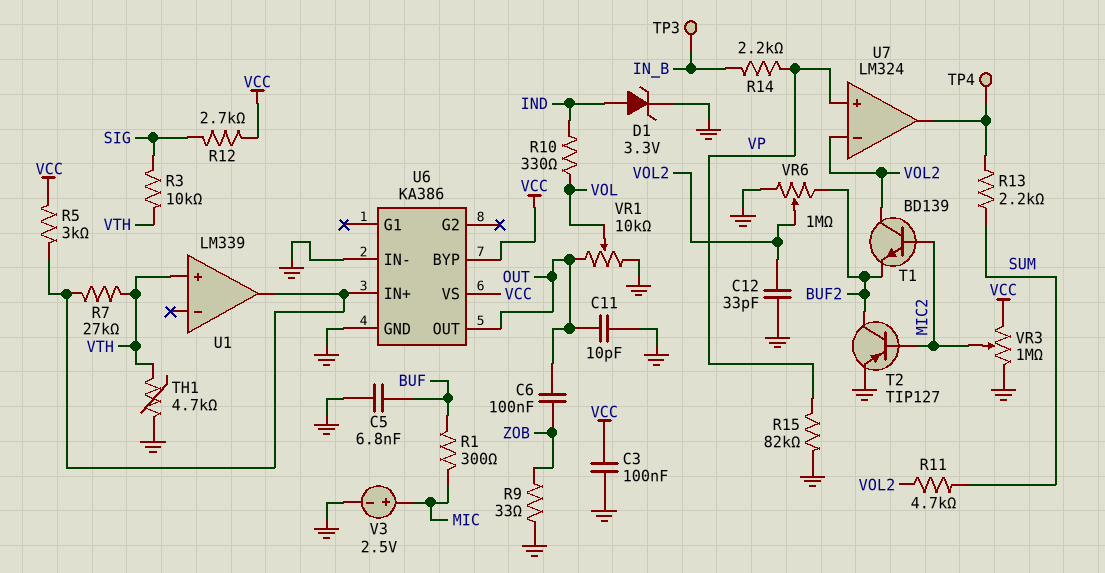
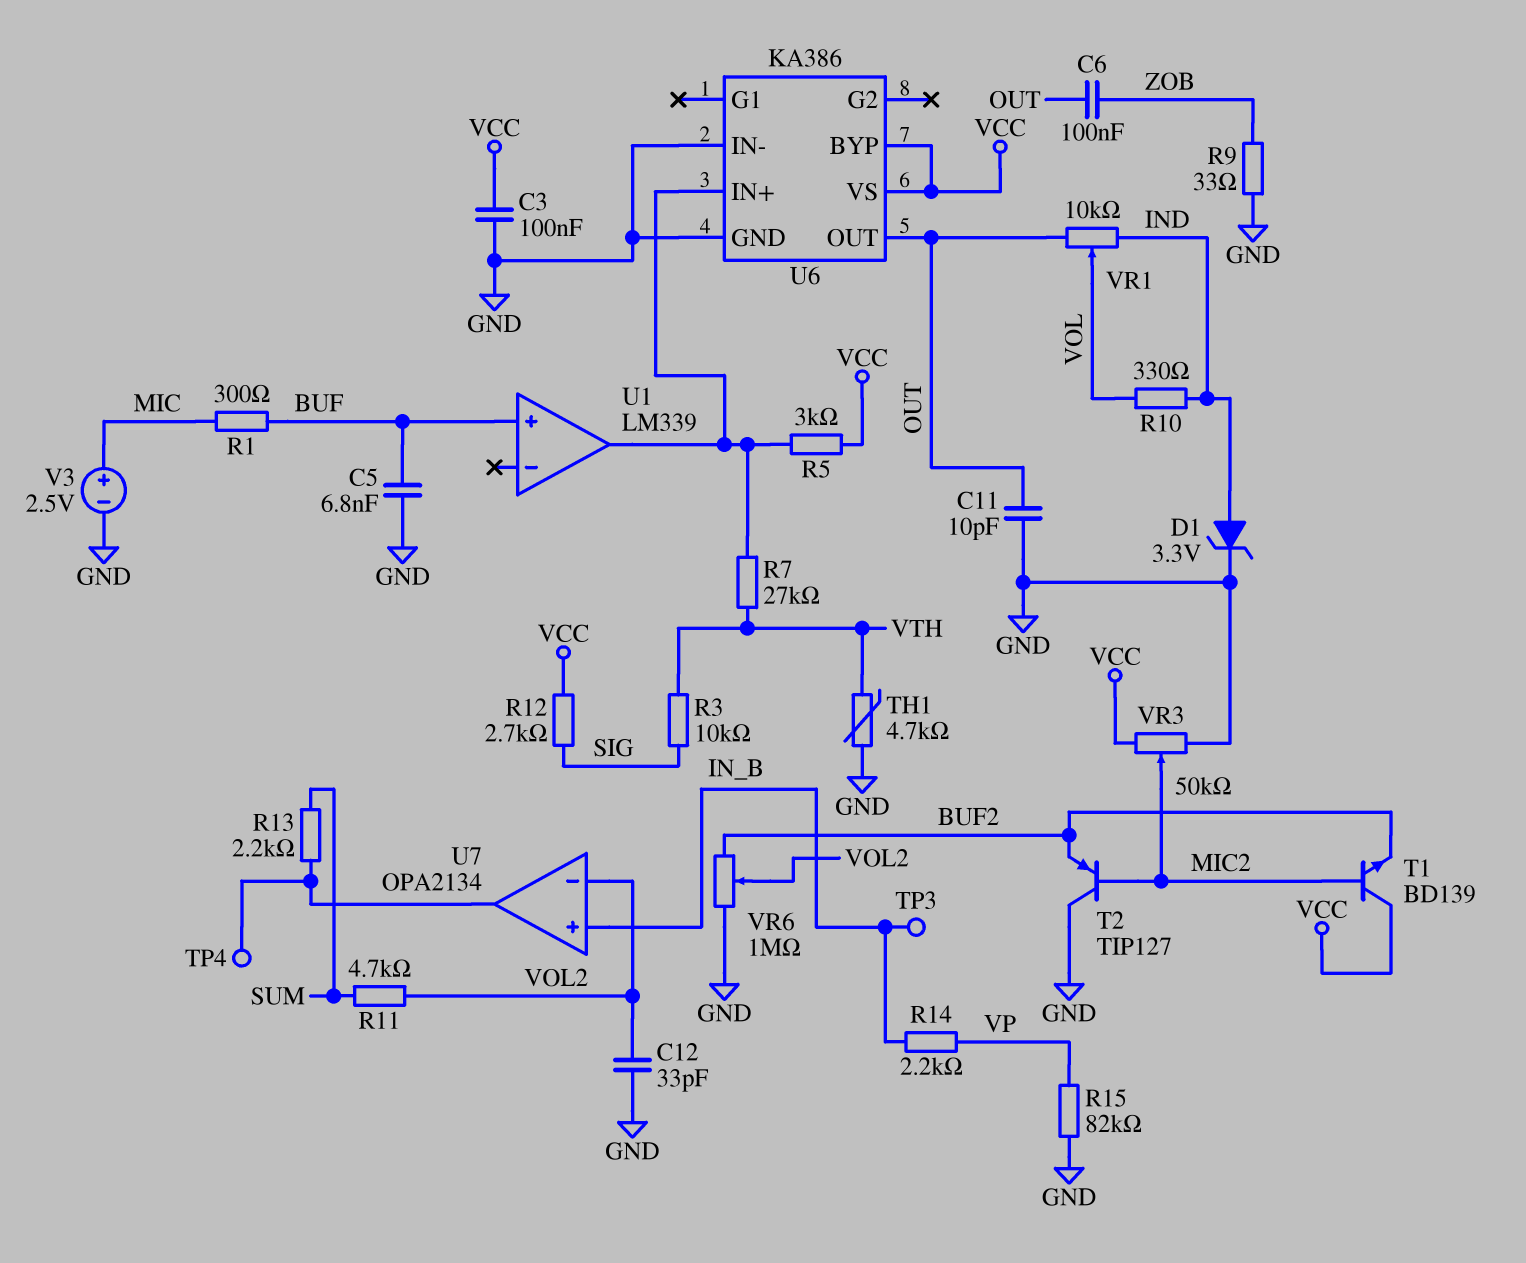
T1: NPN BD139 (B MIC2, C VOL2, E BUF2) -> NPN BD139 (B MIC2, C VCC, E BUF2)
T2: PNP TIP127 (B MIC2, C BUF2, E GND) -> PNP TIP127 (B MIC2, C GND, E BUF2)
U1 pin in+: VTH -> BUF
U7: LM324 -> OPA2134
U7 pin in+: VP -> IN_B
VR1: 10k (GND, OUT, wiper VOL) -> 10k (IND, OUT, wiper VOL)
VR3: 1M (GND, VCC, wiper MIC2) -> 50k (GND, VCC, wiper MIC2)

